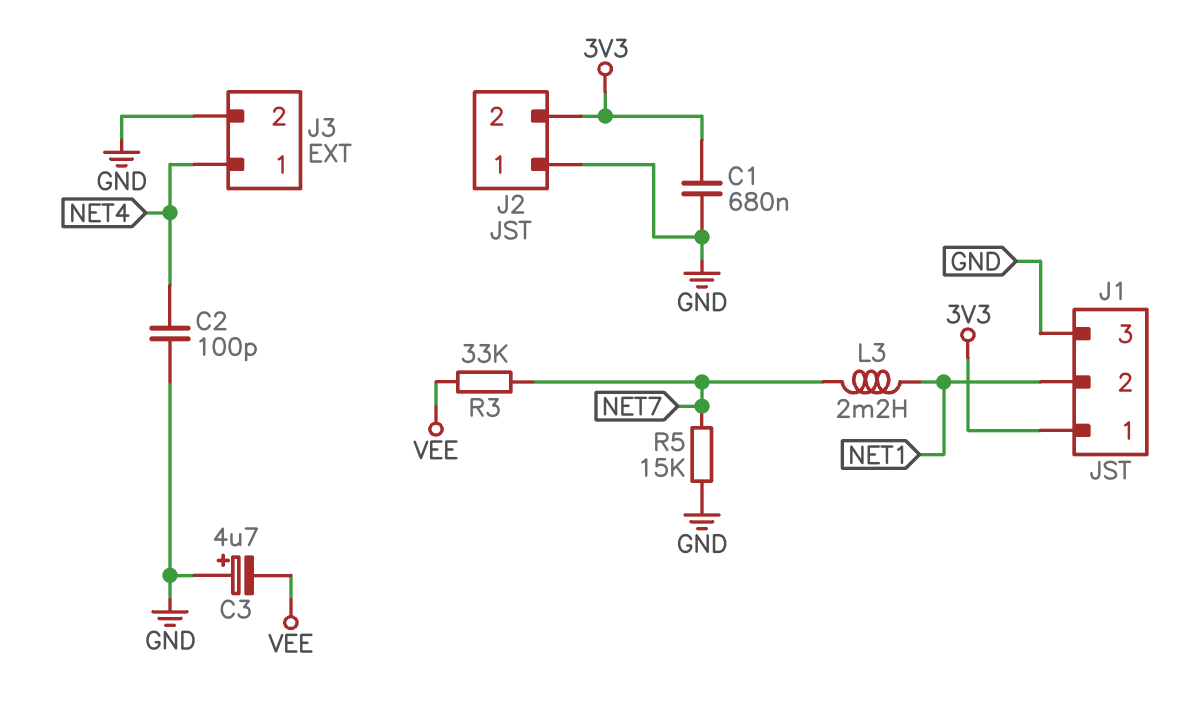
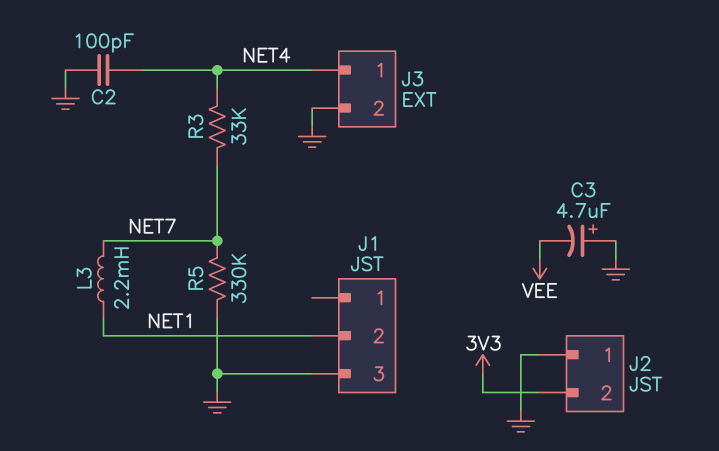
C1: 680nF (3V3, GND) -> none
J1 pin 1: 3V3 -> none
R3: 33k (NET7, VEE) -> 33k (NET4, NET7)
R5: 15k (GND, NET7) -> 330k (GND, NET7)

